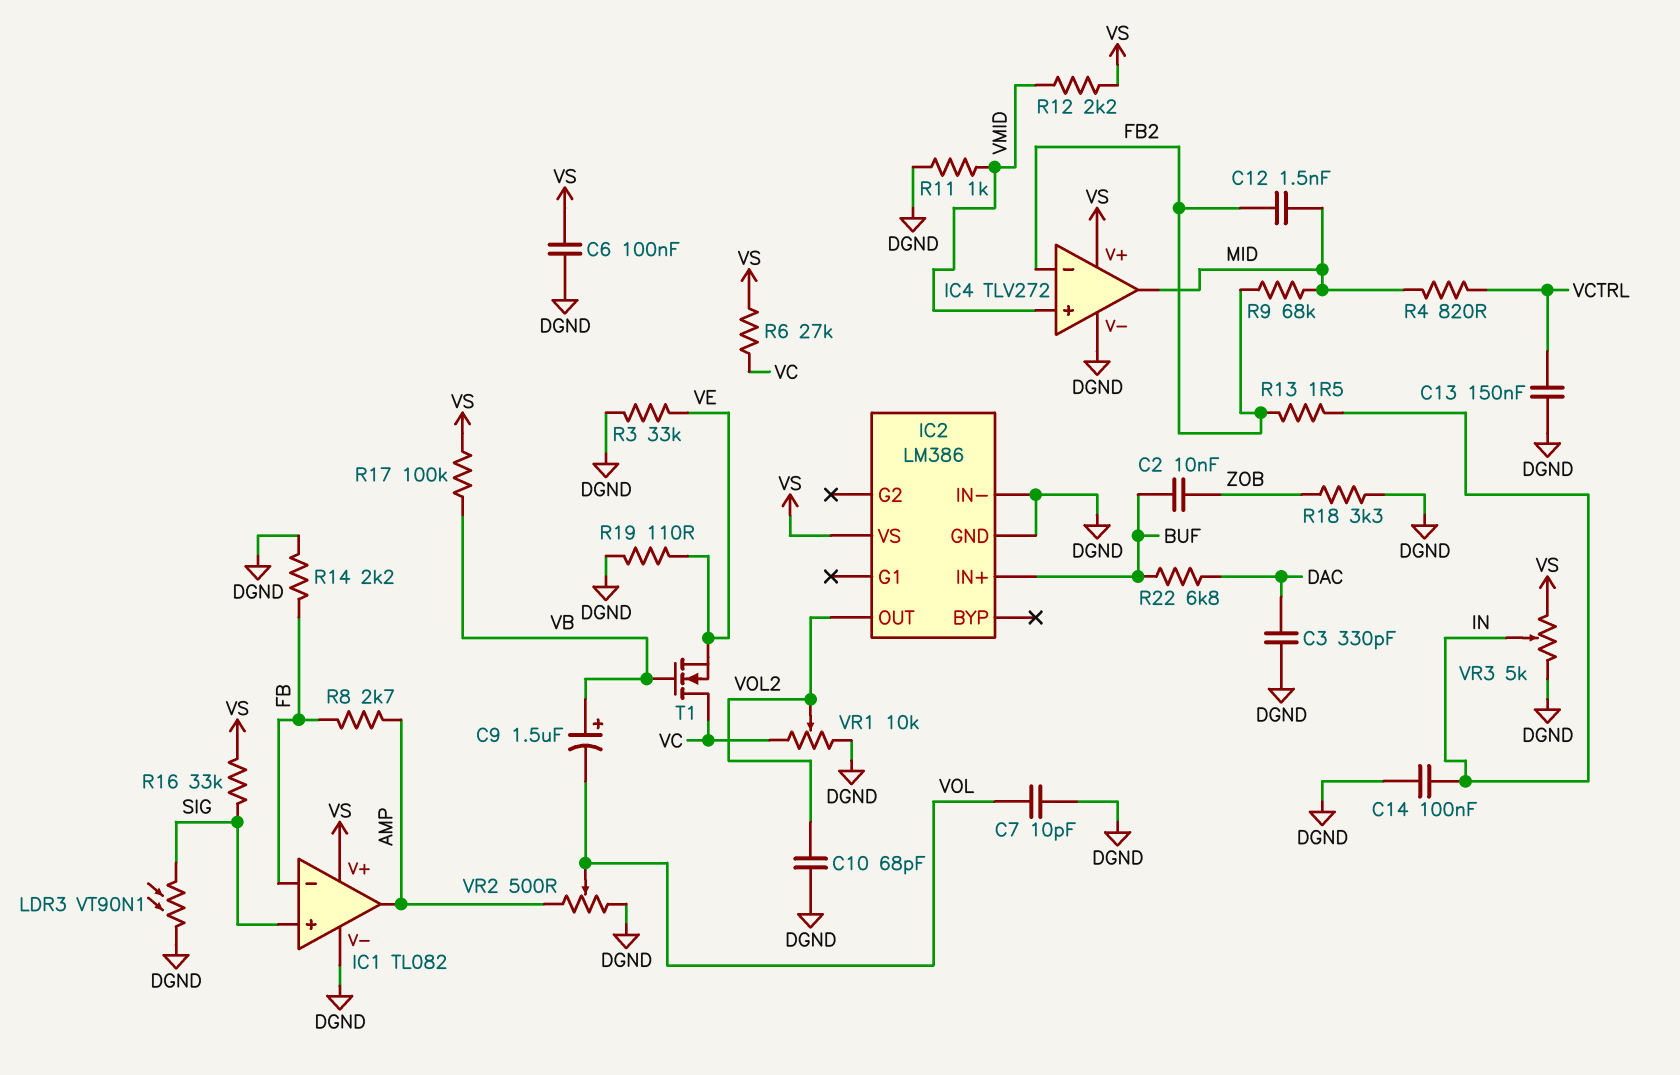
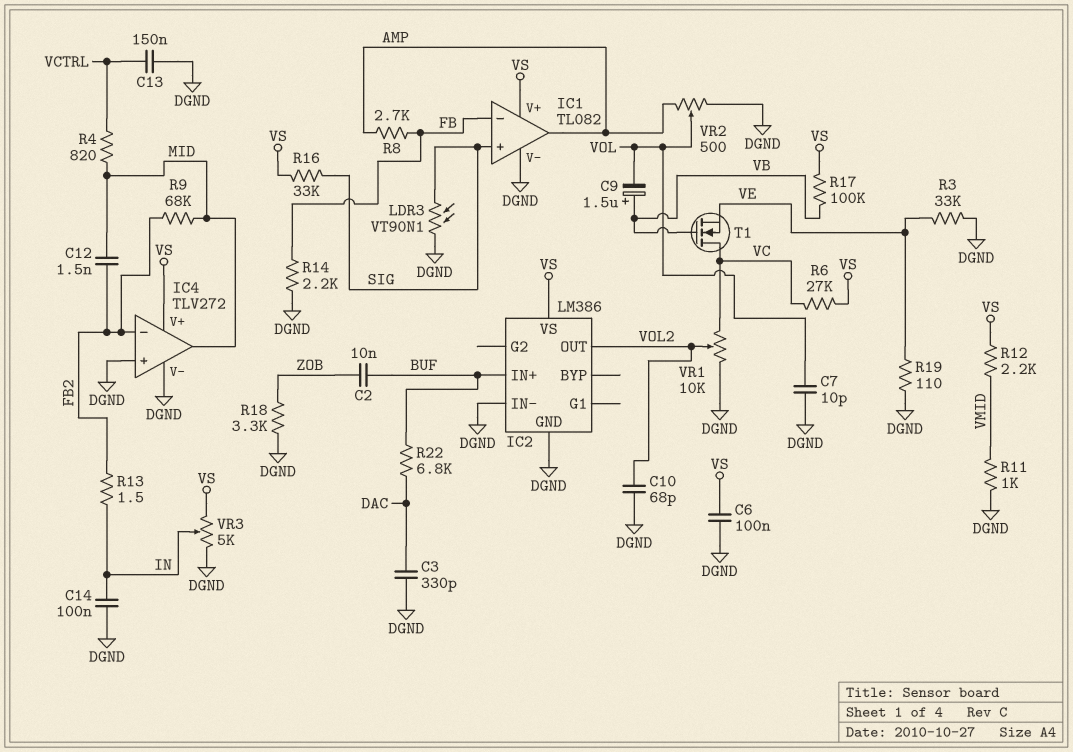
IC4 pin in+: VMID -> DGND

